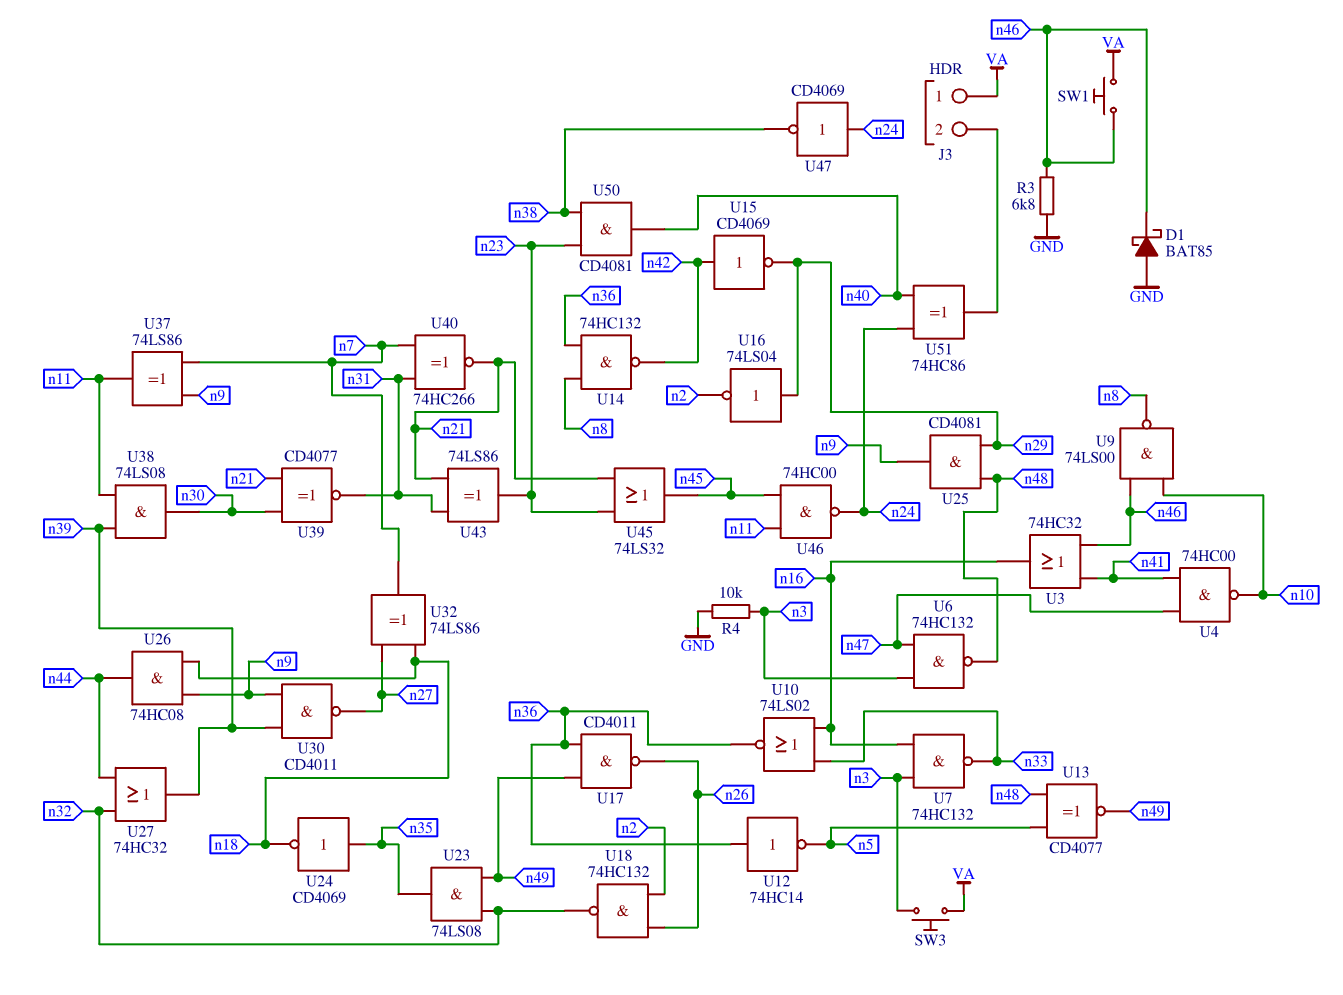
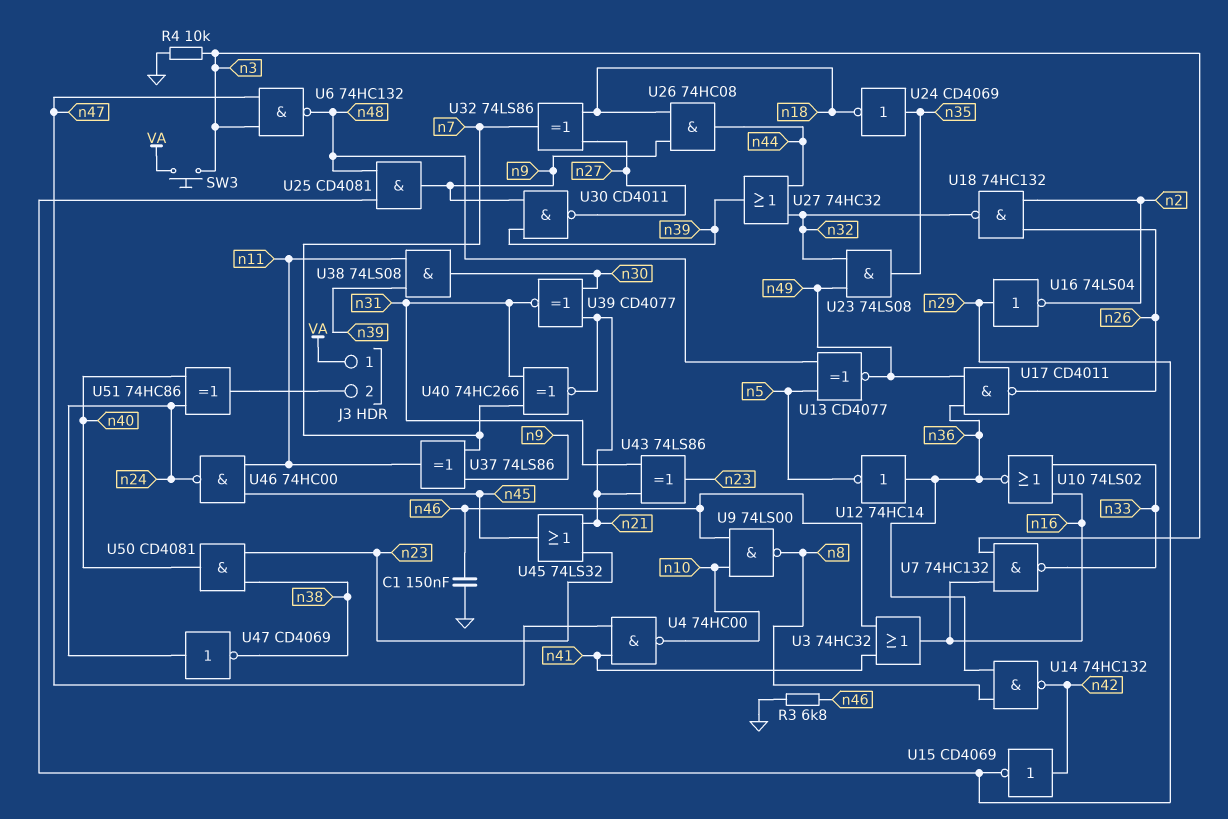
C1: none -> 150nF (GND, n46)
D1: schottky BAT85 (A GND, K n46) -> none
SW1: button (VA, n46) -> none

